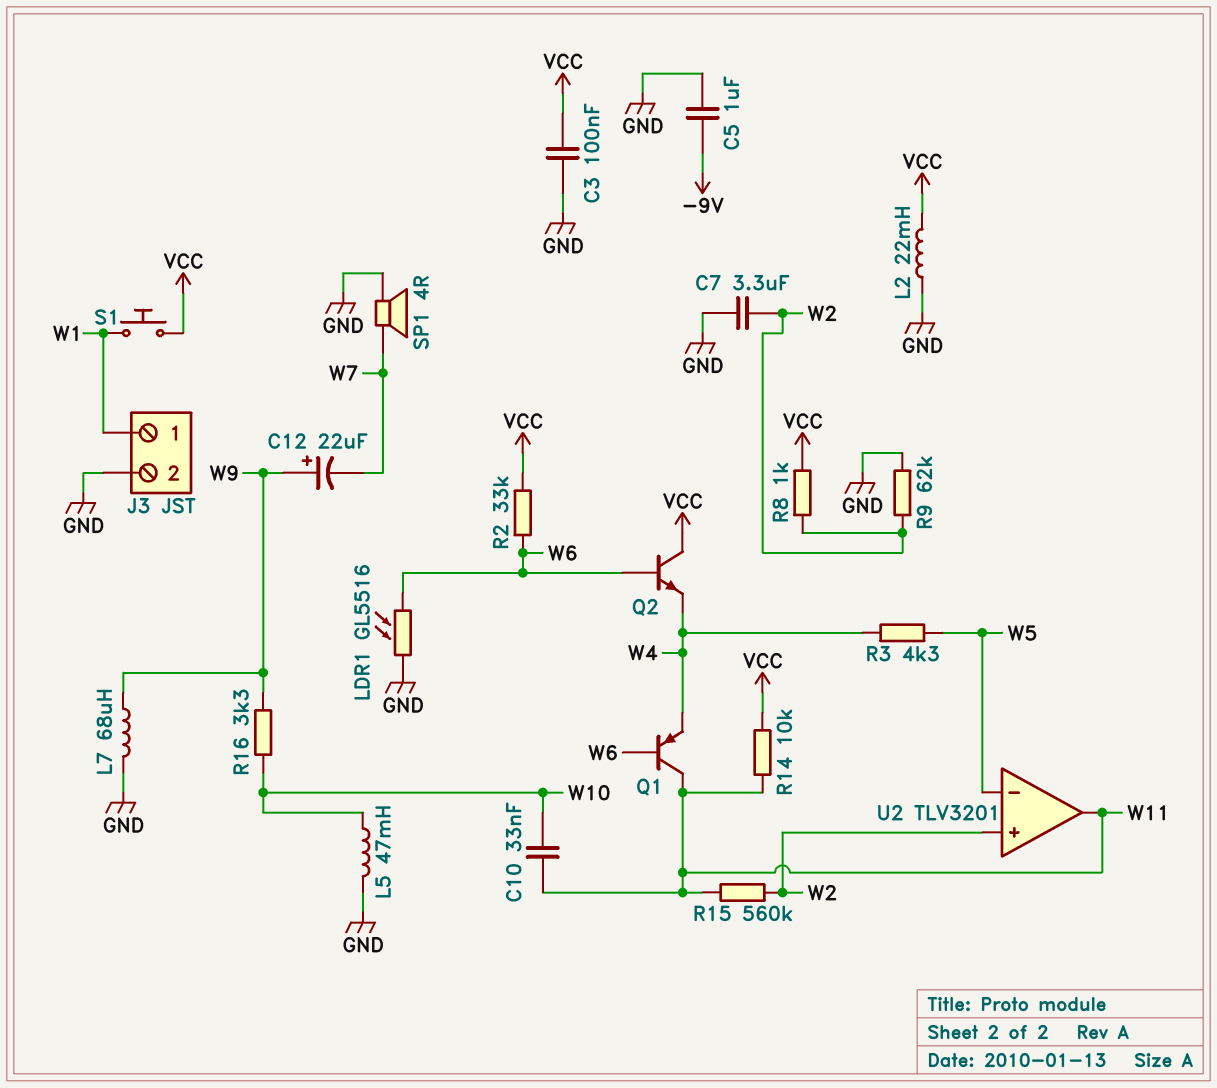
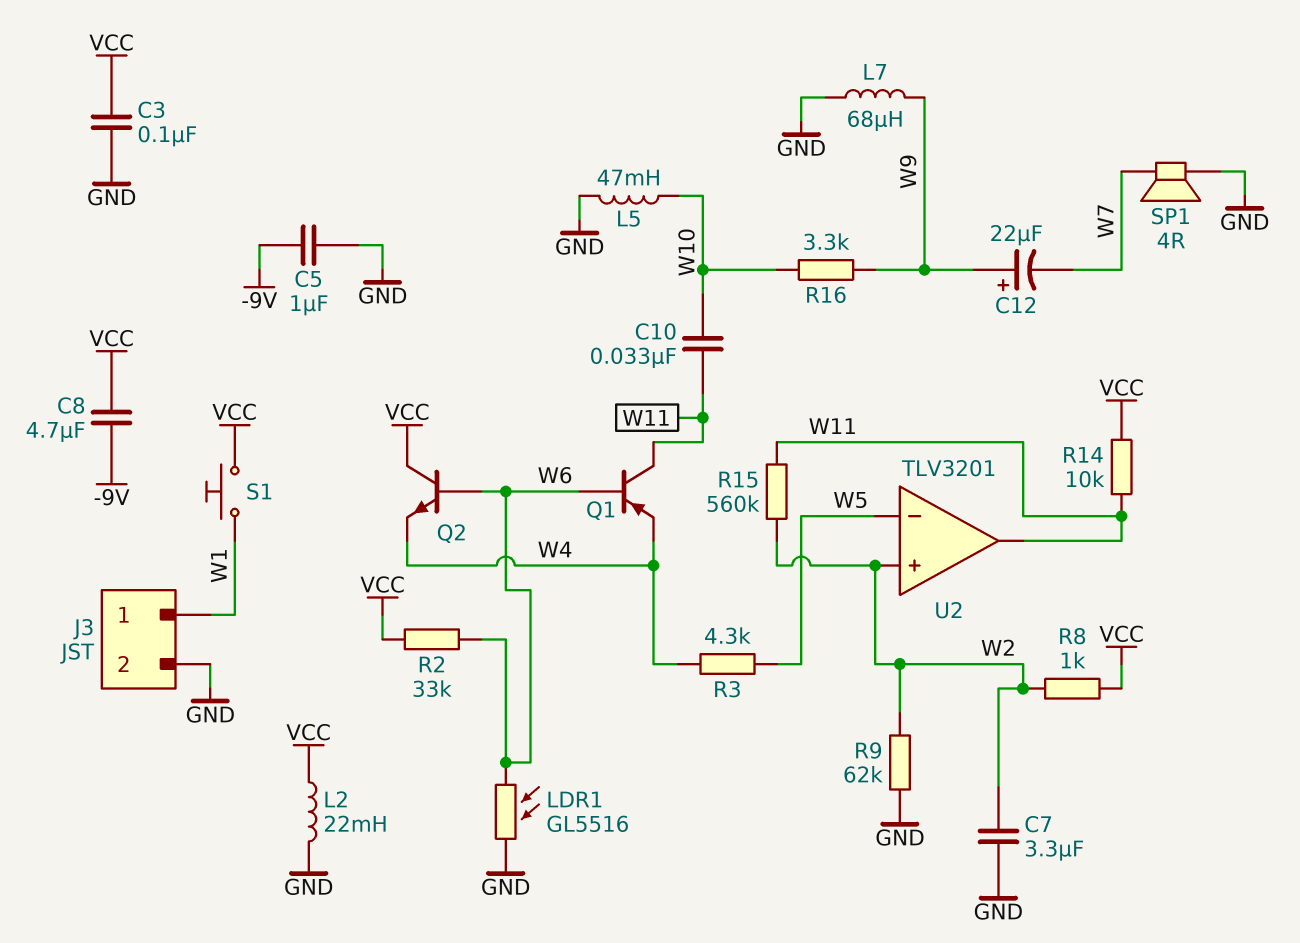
C8: none -> 4.7uF (-9V, VCC)

